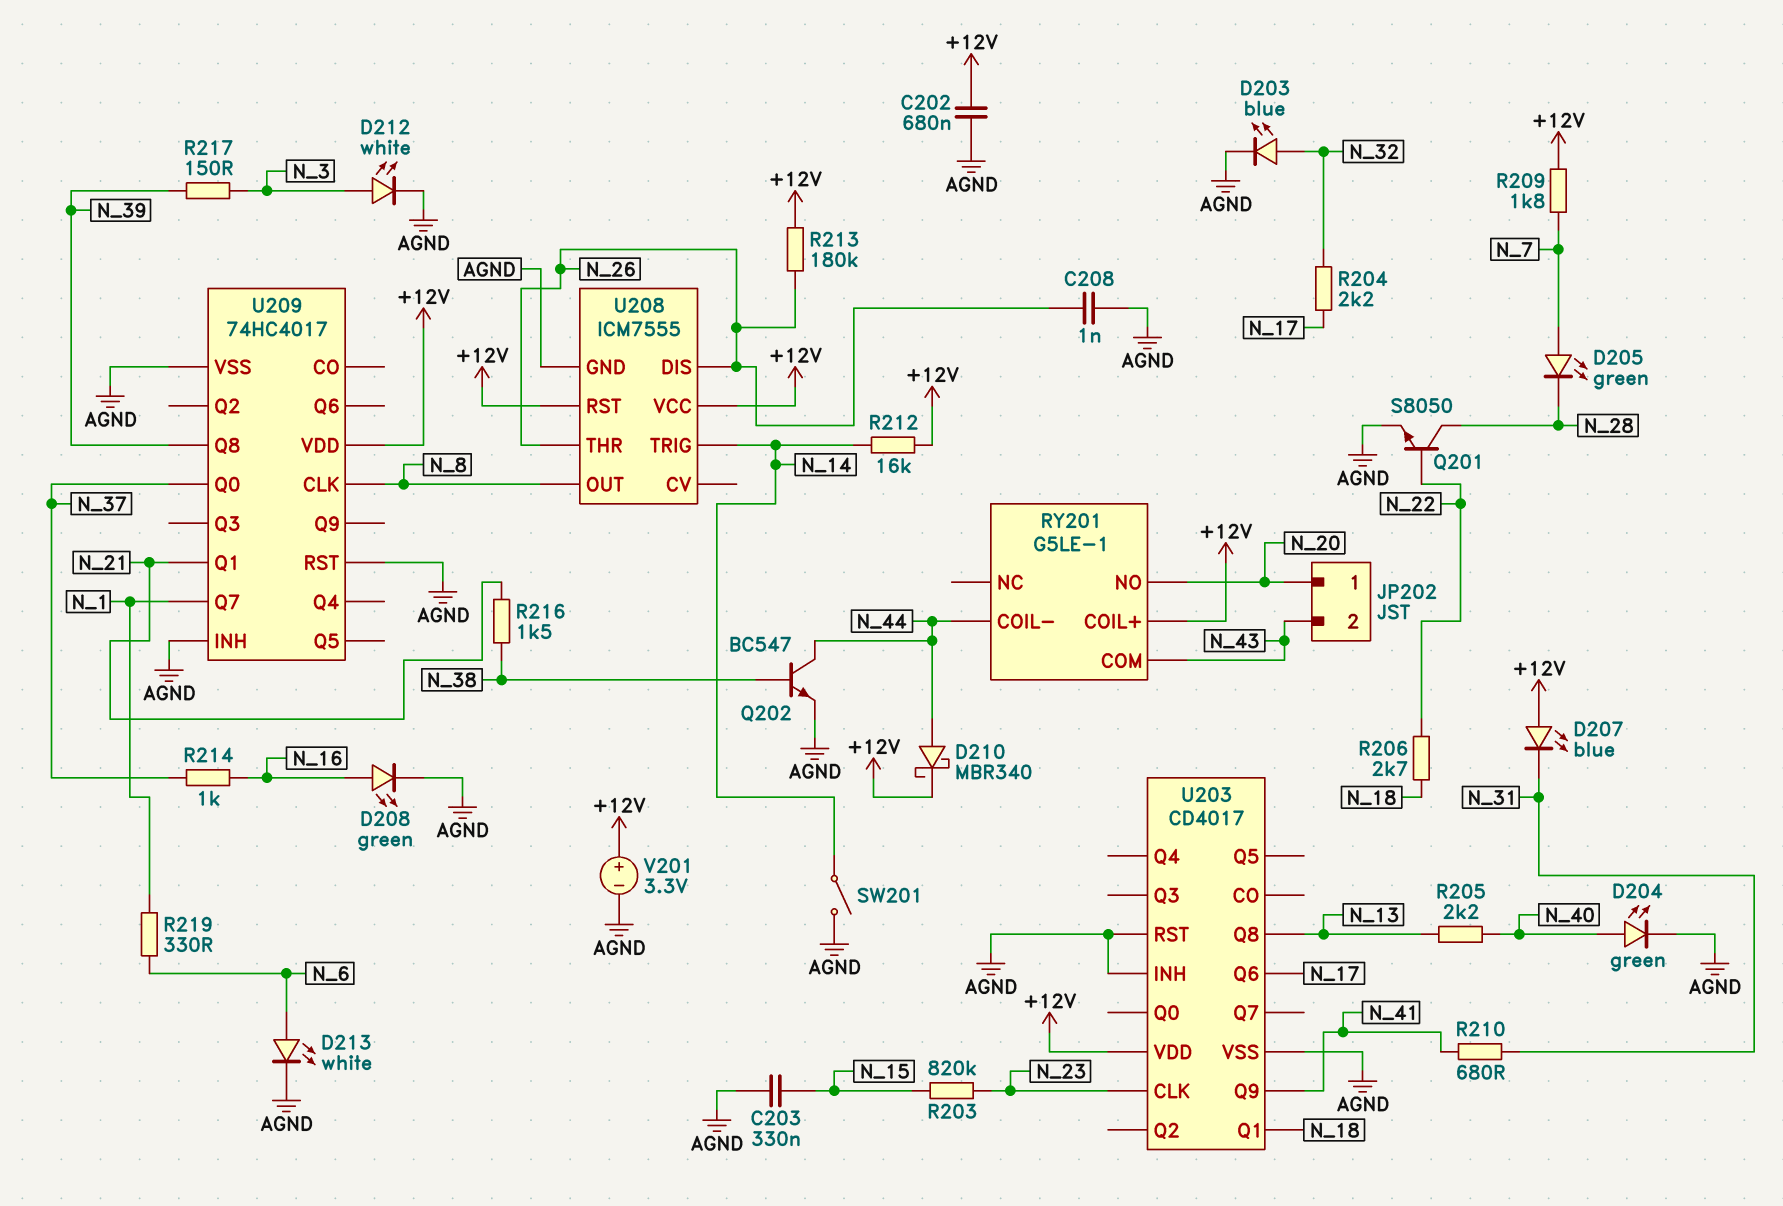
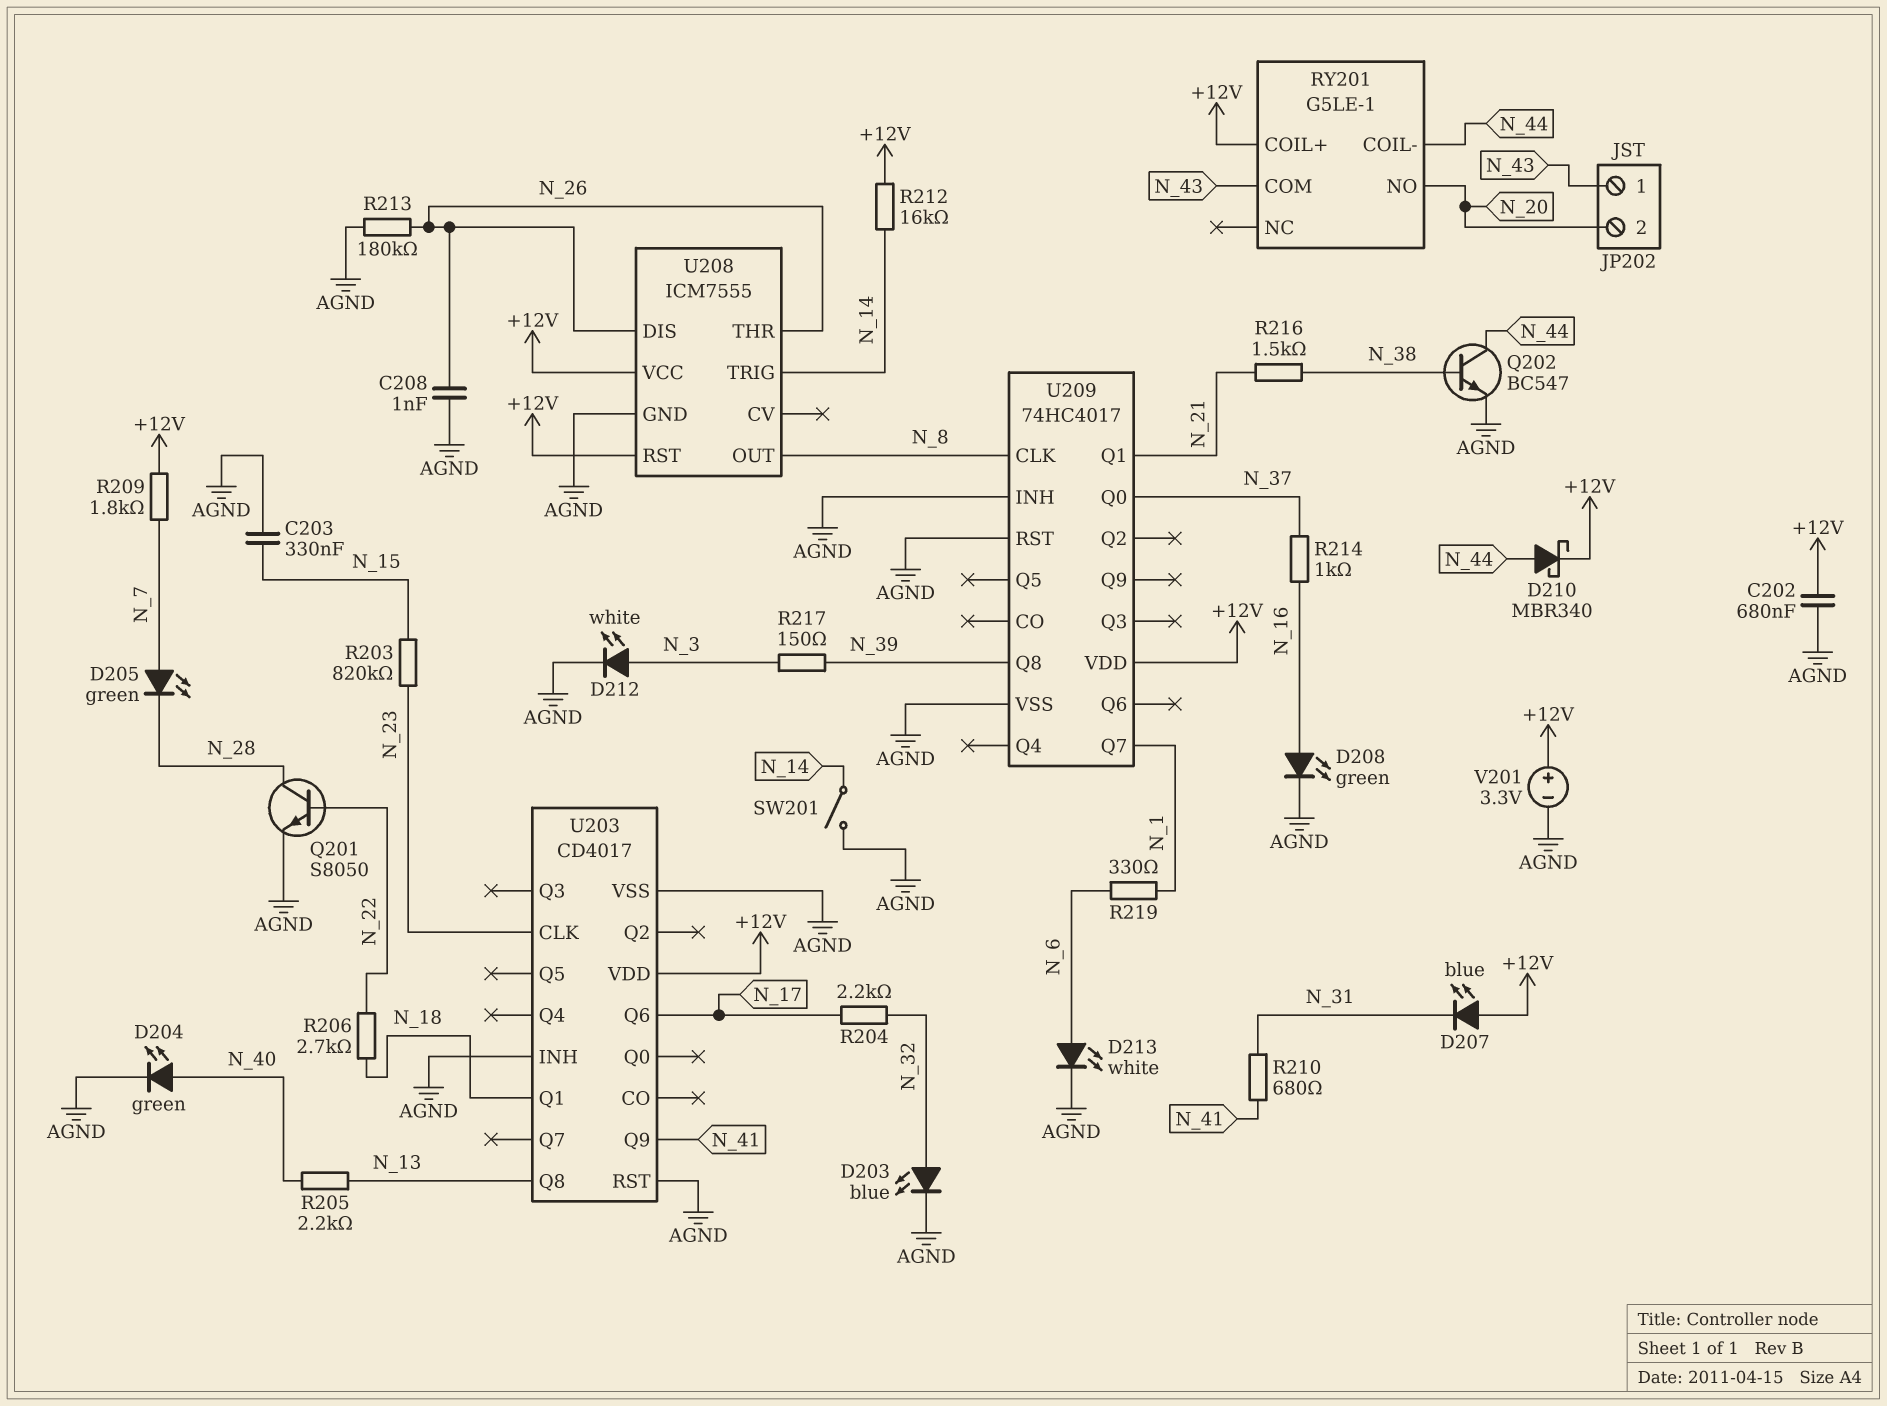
JP202 pin 1: N_20 -> N_43
JP202 pin 2: N_43 -> N_20
R213: 180k (+12V, N_26) -> 180k (AGND, N_26)

